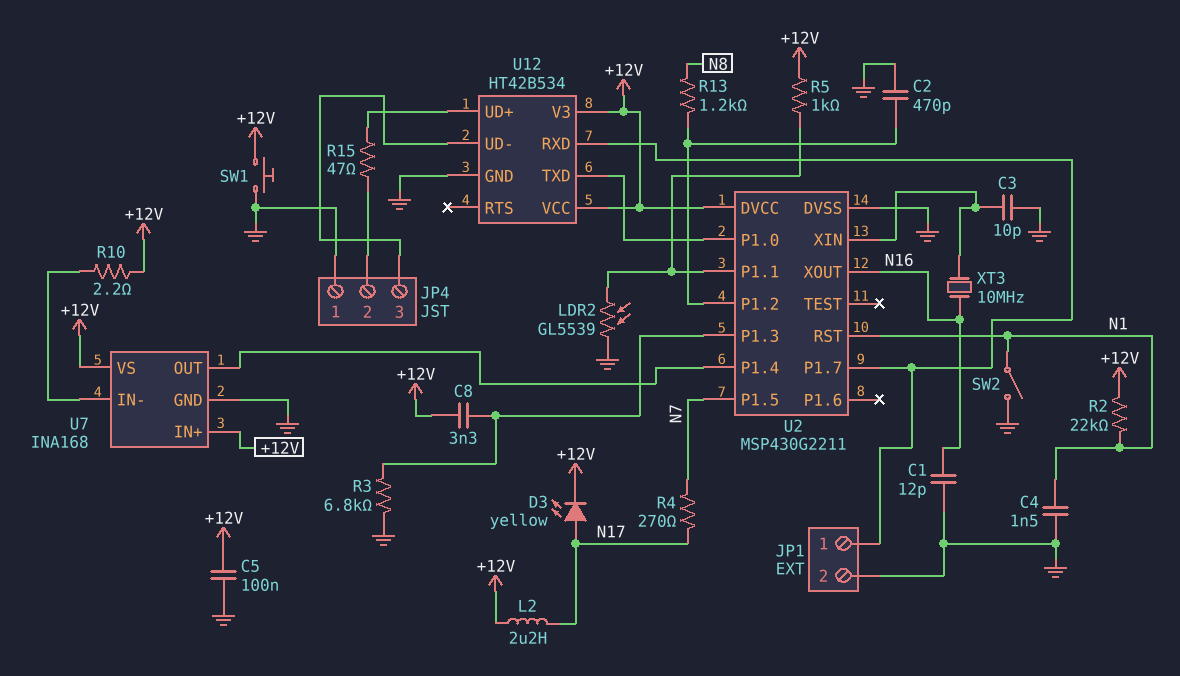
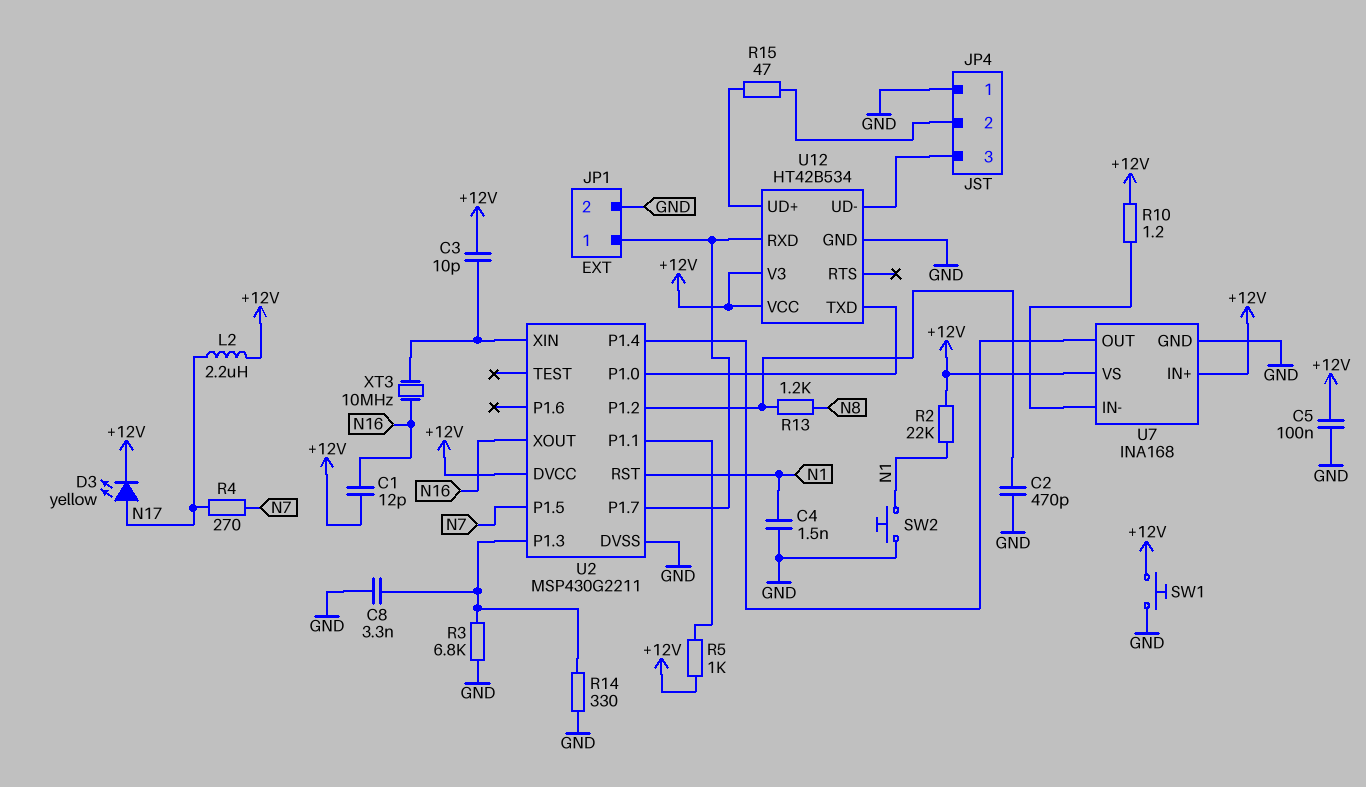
C1: 12pF (GND, N16) -> 12pF (+12V, N16)
C3: 10pF (GND, U2/XIN) -> 10pF (+12V, U2/XIN)
C8: 3.3nF (+12V, U2/P1.3) -> 3.3nF (GND, U2/P1.3)
LDR2: GL5539 (GND, U2/P1.1) -> none
R10: 2.2 (+12V, U7/IN-) -> 1.2 (+12V, U7/IN-)
R14: none -> 330 (GND, U2/P1.3)
SW2: switch (GND, N1) -> button (GND, N1)

